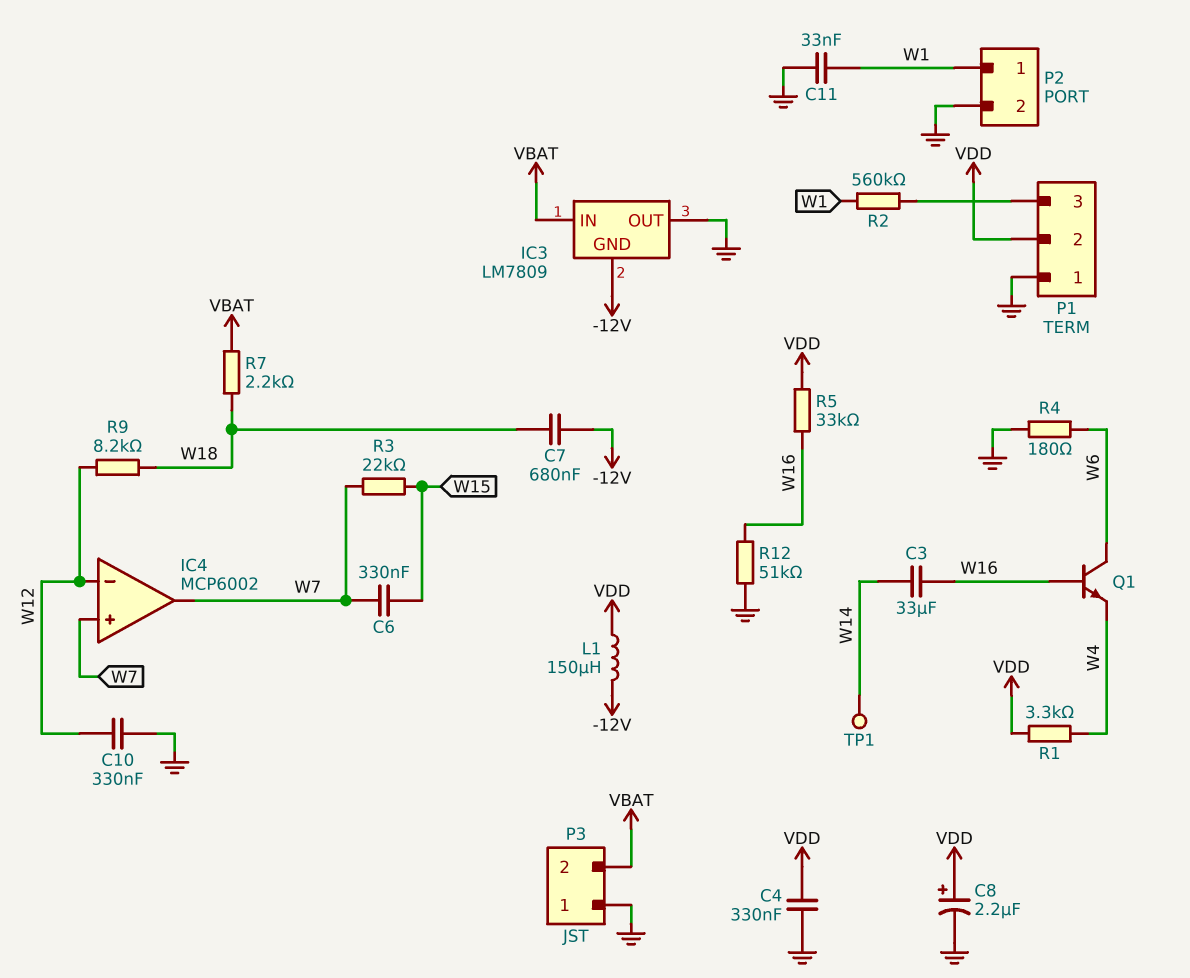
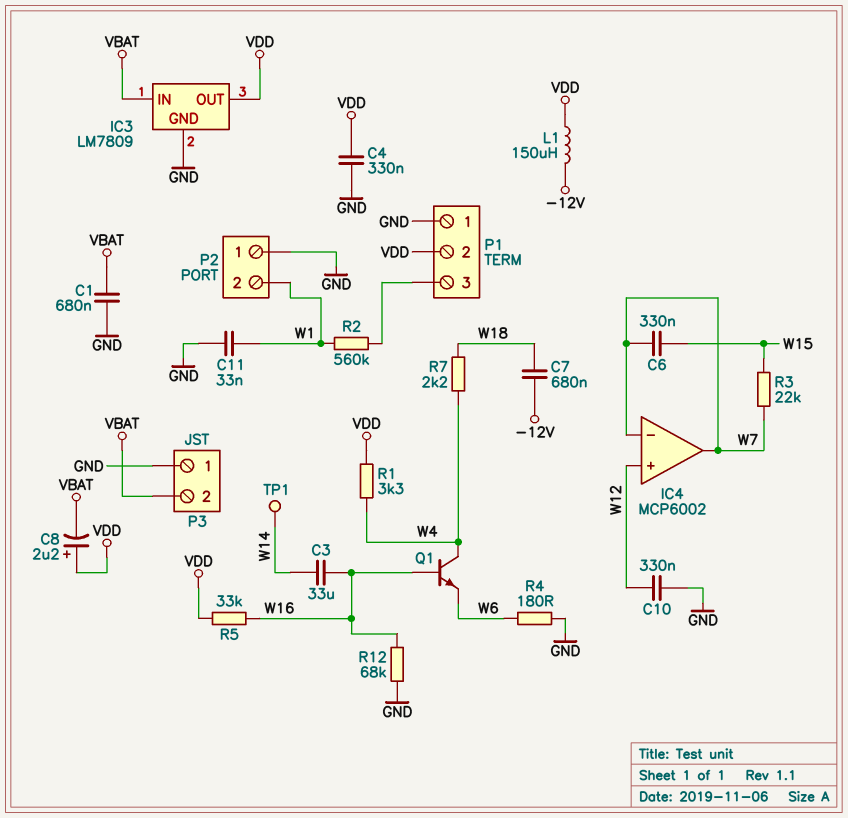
C1: none -> 680nF (GND, VBAT)
C8: 2.2uF (plus VDD, minus GND) -> 2.2uF (plus VDD, minus VBAT)
IC3 pin GND: -12V -> GND
IC3 pin OUT: GND -> VDD
IC4 pin in+: W7 -> W12
IC4 pin in-: W12 -> W7
P2 pin 1: W1 -> GND
P2 pin 2: GND -> W1
Q1: NPN (B W16, C W6, E W4) -> NPN (B W16, C W4, E W6)
R7: 2.2k (VBAT, W18) -> 2.2k (W4, W18)
R9: 8.2k (W12, W18) -> none
R12: 51k (GND, W16) -> 68k (GND, W16)

